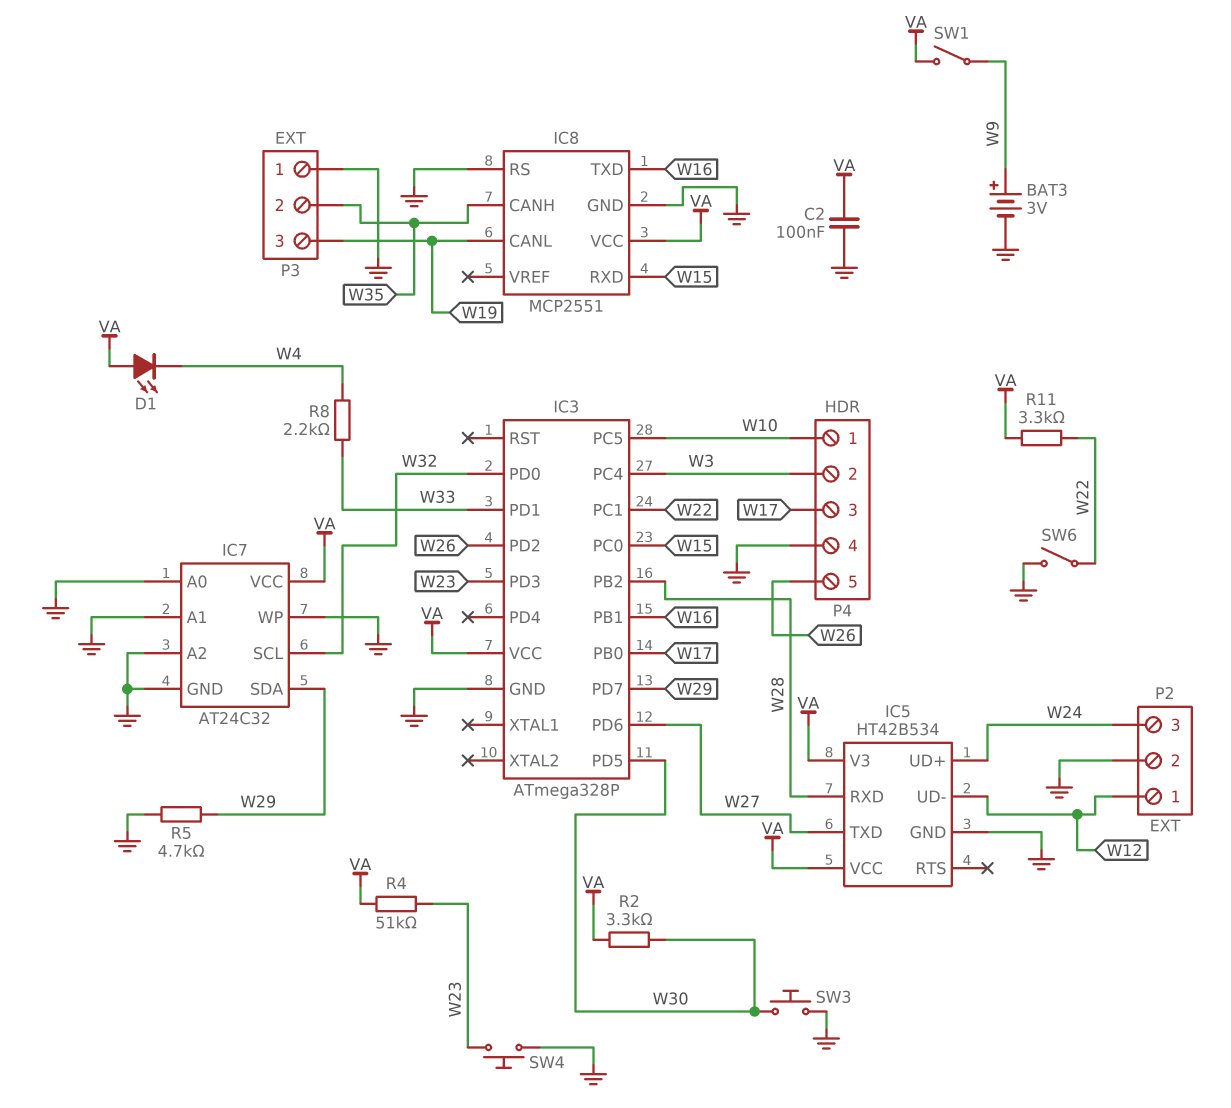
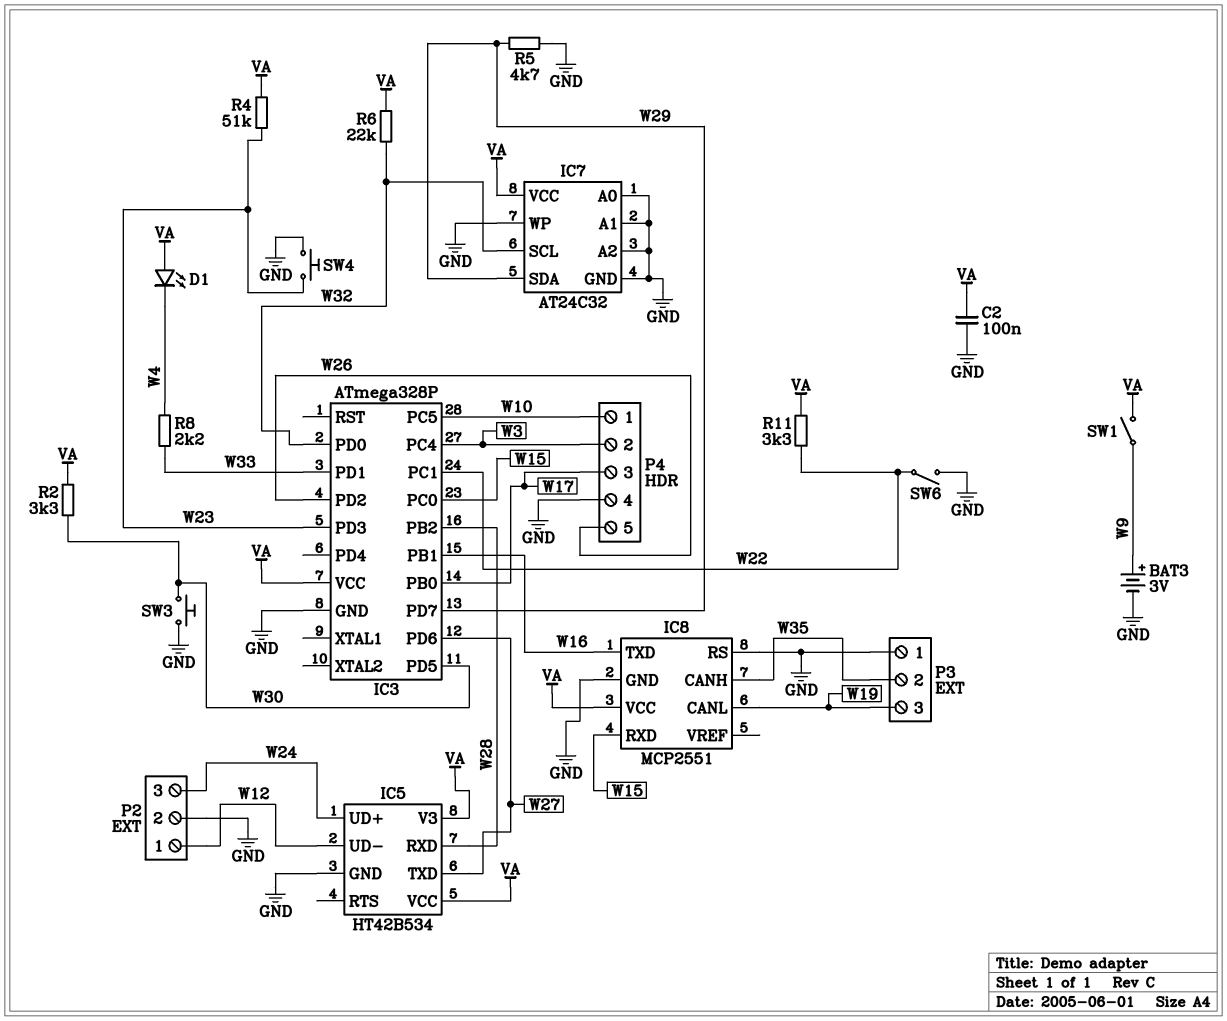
R6: none -> 22k (VA, W32)

